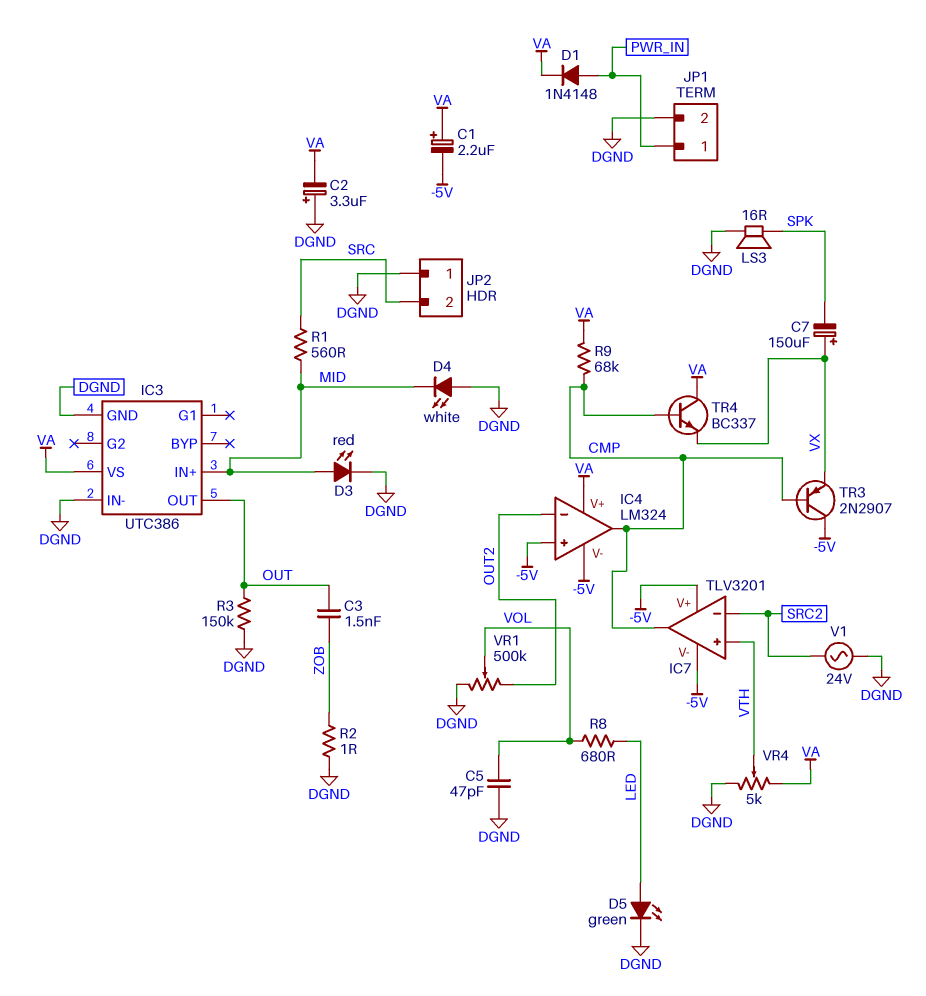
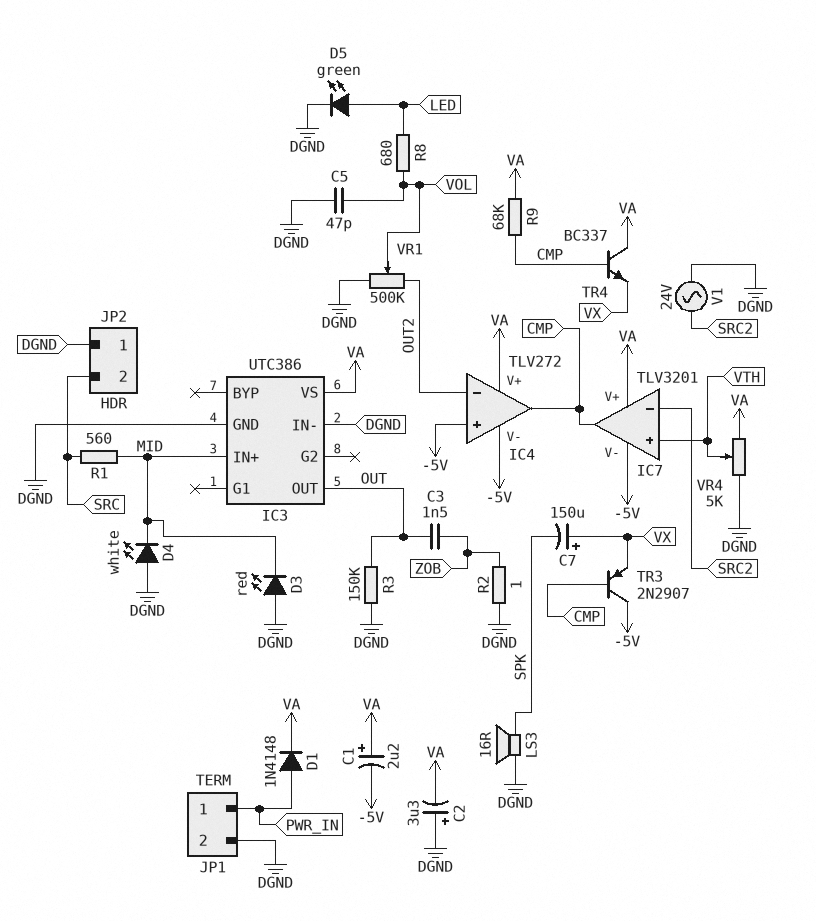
D3: LED red (A MID, K DGND) -> LED red (A DGND, K MID)
IC4: LM324 -> TLV272
IC7 pin V+: -5V -> VA

